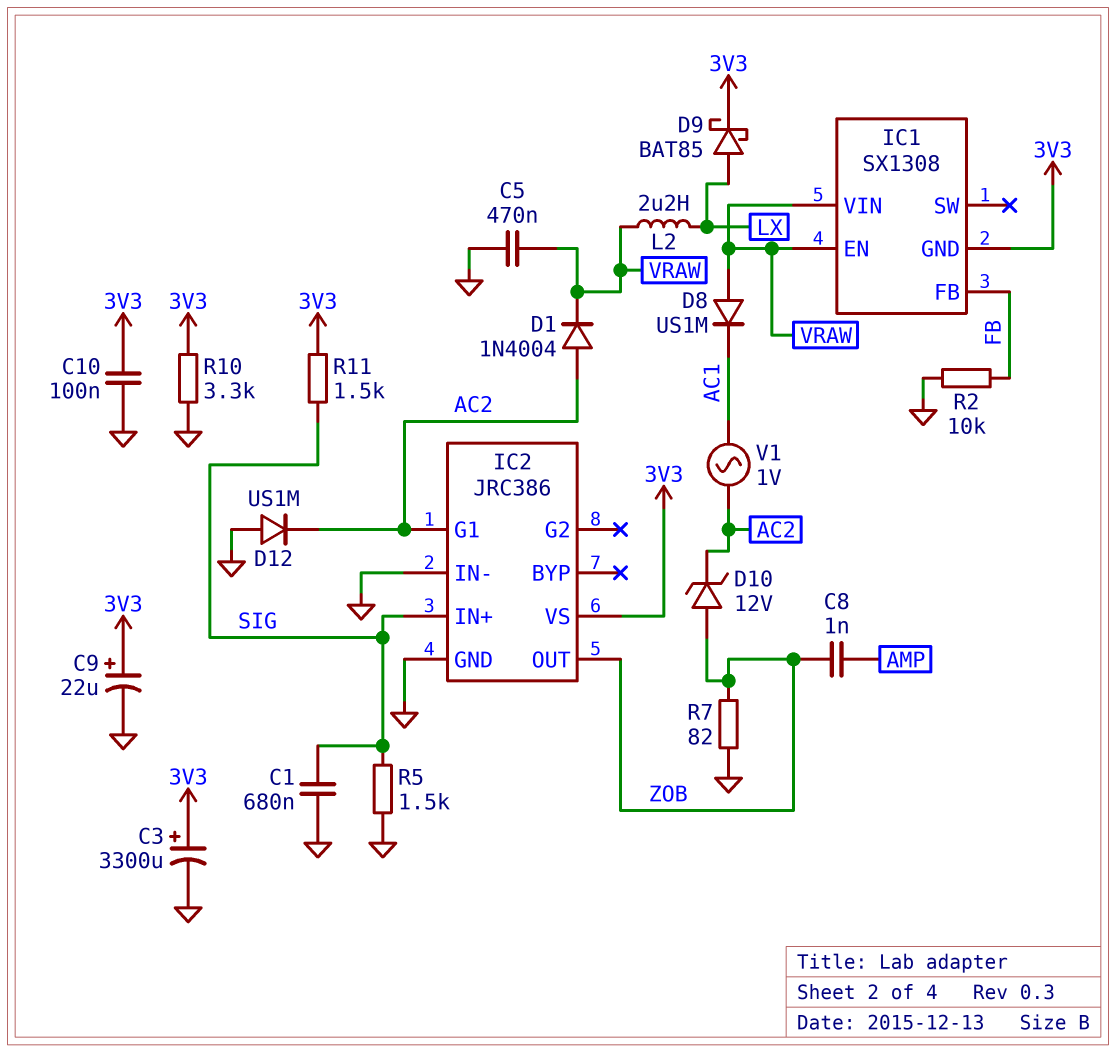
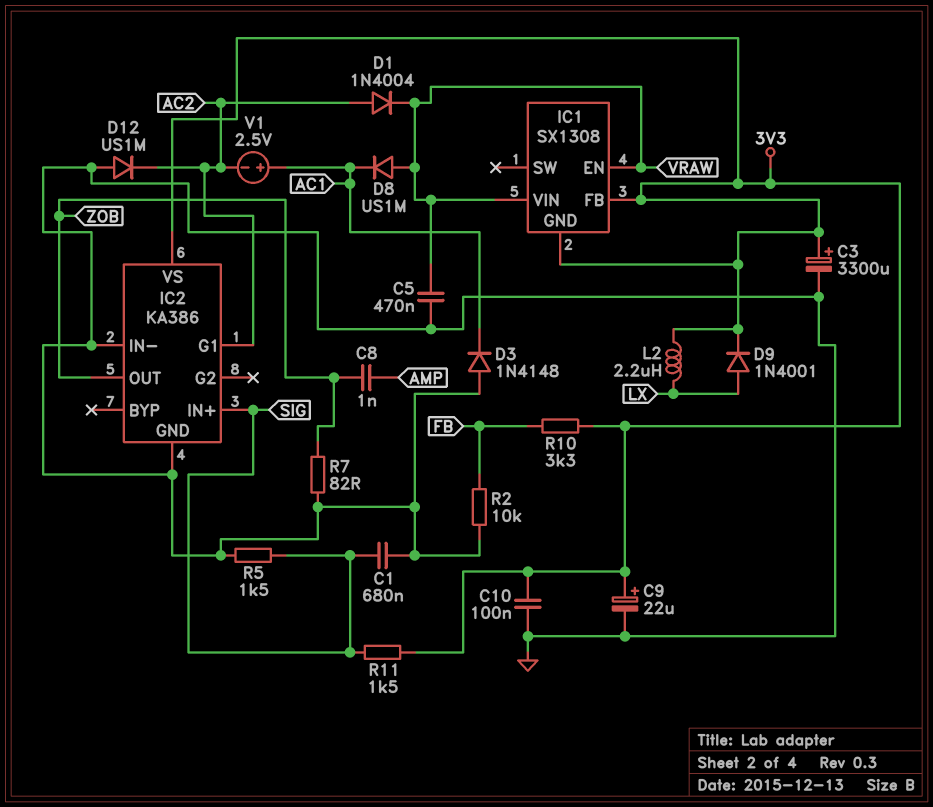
D3: none -> diode 1N4148 (A GND, K AC1)
D9: schottky BAT85 (A LX, K 3V3) -> diode 1N4001 (A LX, K 3V3)
D10: zener 12V (A ZOB, K AC2) -> none
IC1 pin FB: FB -> 3V3
IC2: JRC386 -> KA386
L2: 2.2uH (LX, VRAW) -> 2.2uH (3V3, LX)
R10: 3.3k (3V3, GND) -> 3.3k (3V3, FB)
V1: AC 1V (AC1, AC2) -> 2.5V (plus AC1, minus AC2)

